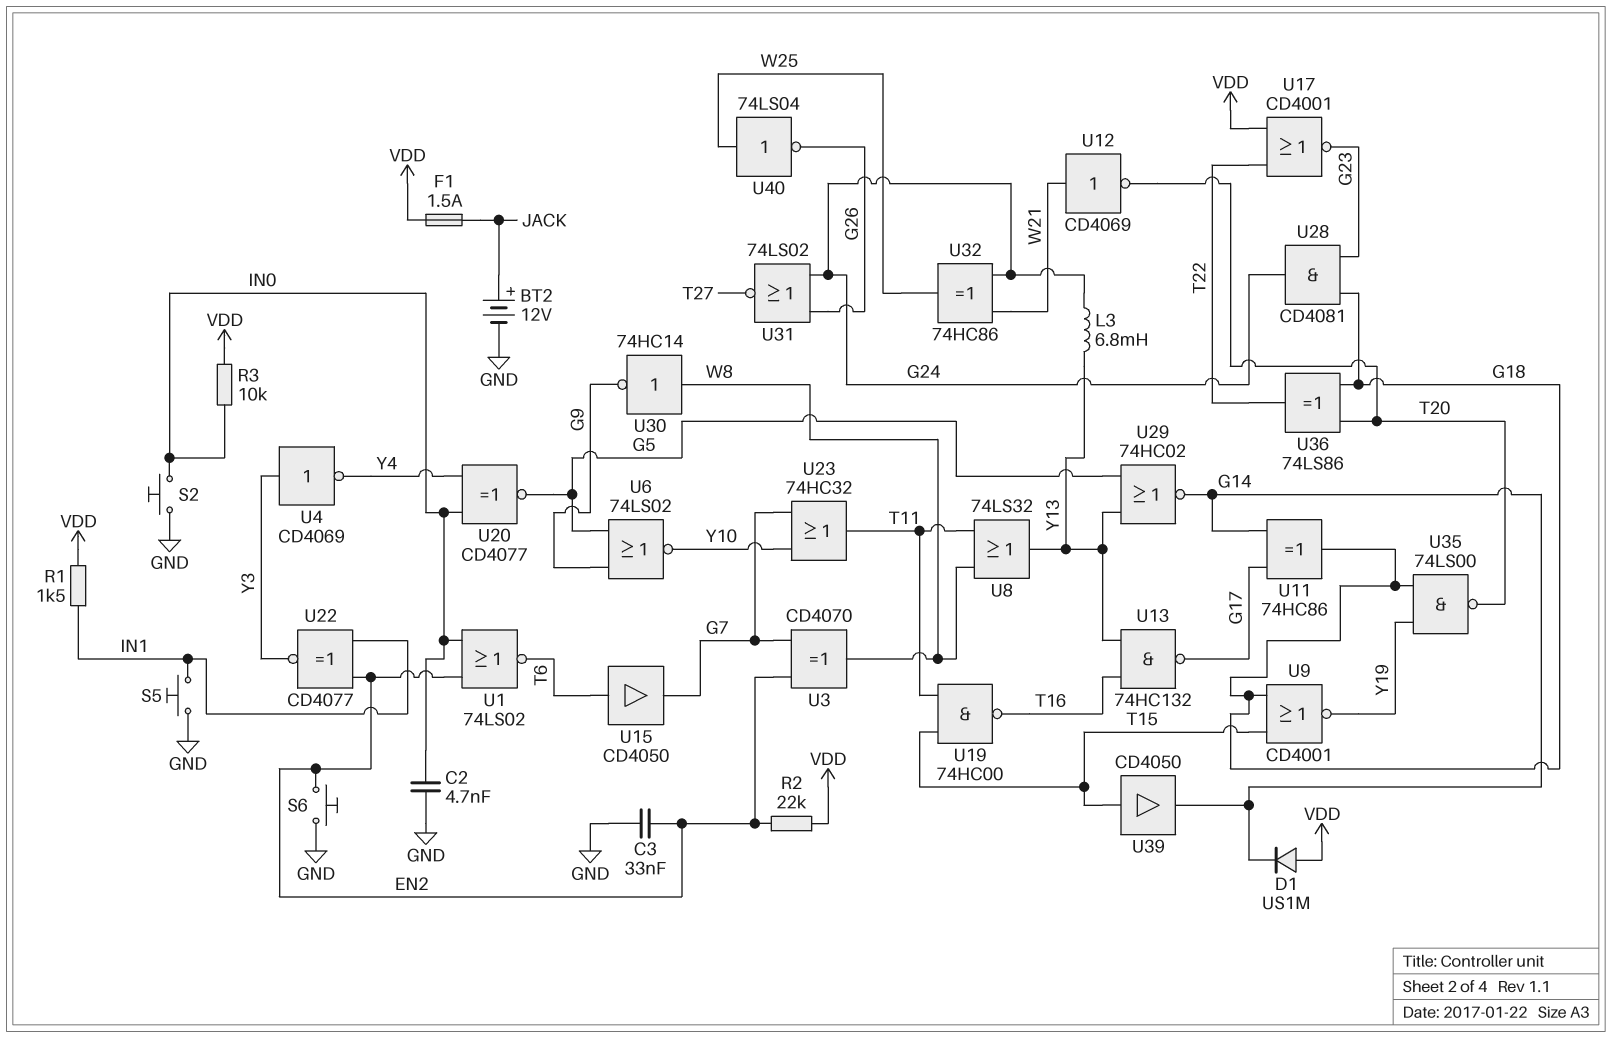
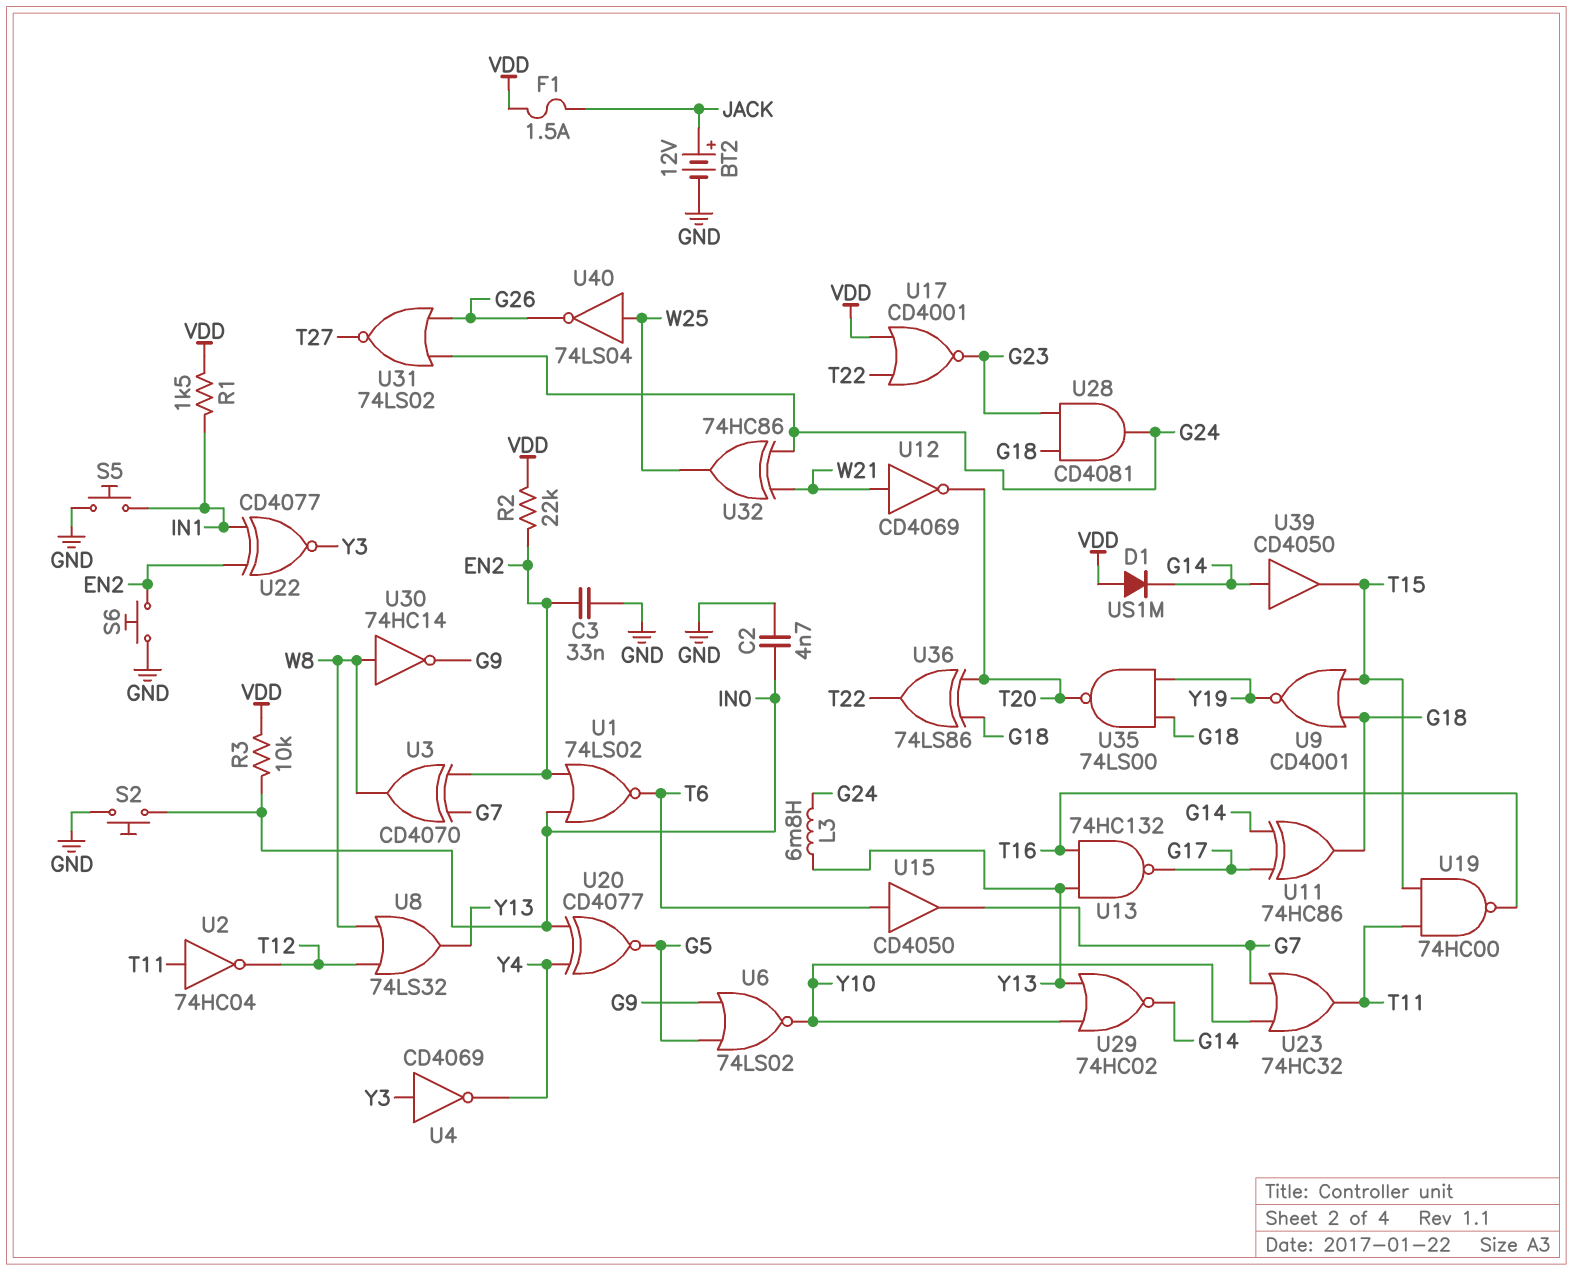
U2: none -> NOT 74HC04 (in T11, out T12)
U8: OR 74LS32 (in T11, in W8, out Y13) -> OR 74LS32 (in T12, in W8, out Y13)
U29: NOR 74HC02 (in G5, in Y13, out G14) -> NOR 74HC02 (in Y10, in Y13, out G14)
U39: buffer CD4050 (in T15, out G14) -> buffer CD4050 (in G14, out T15)

